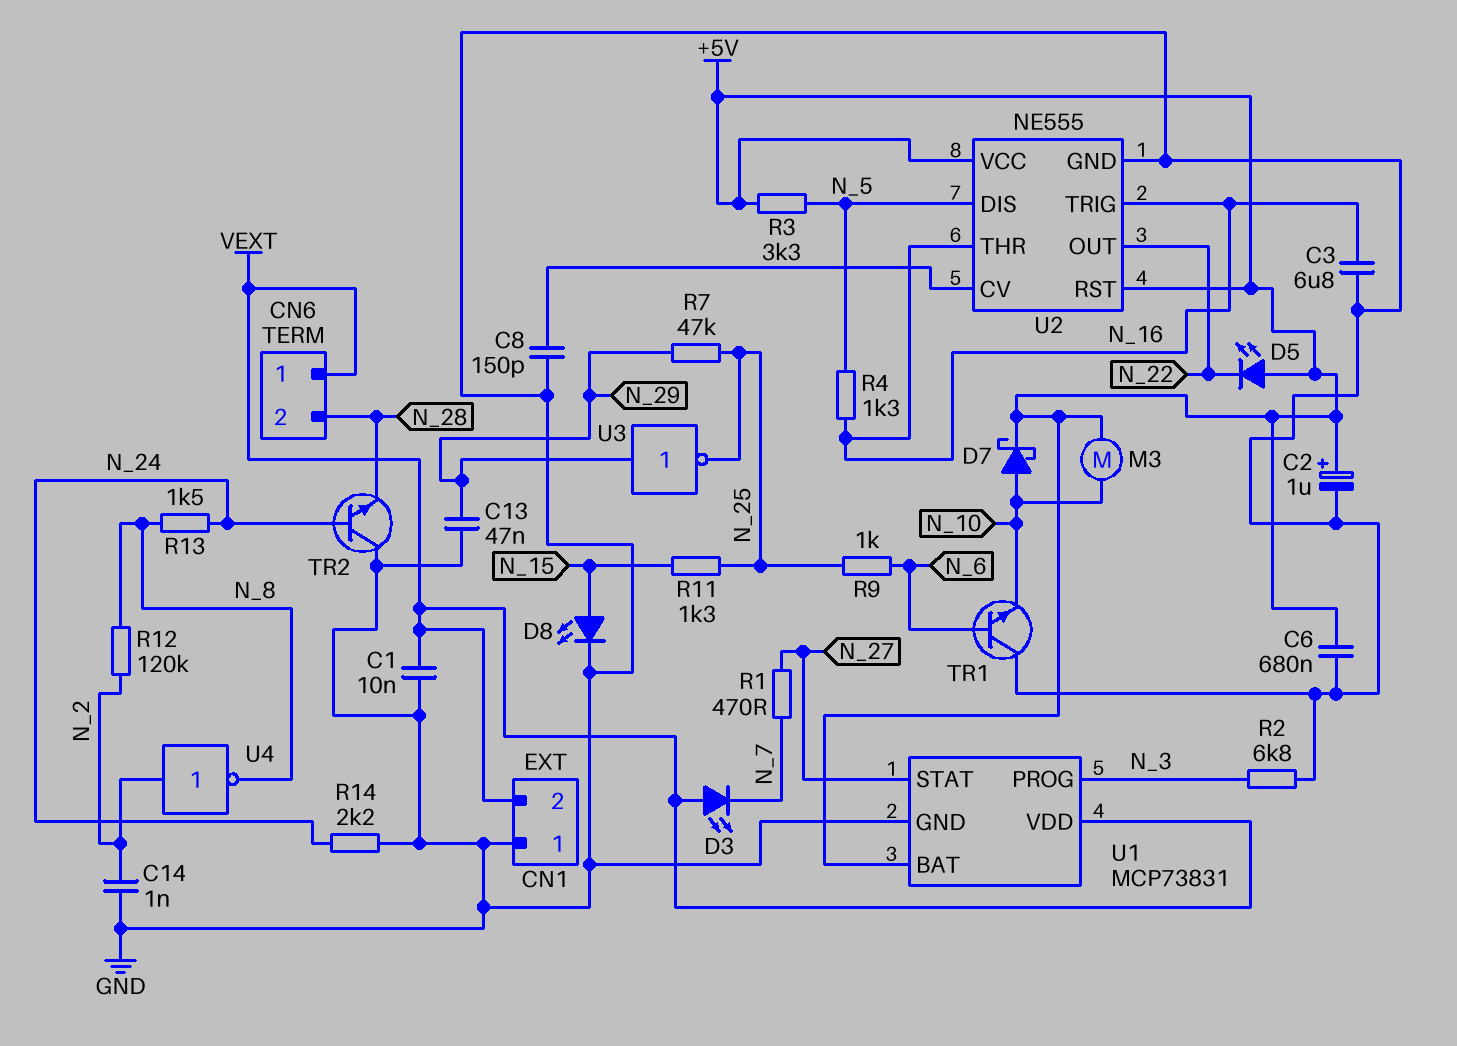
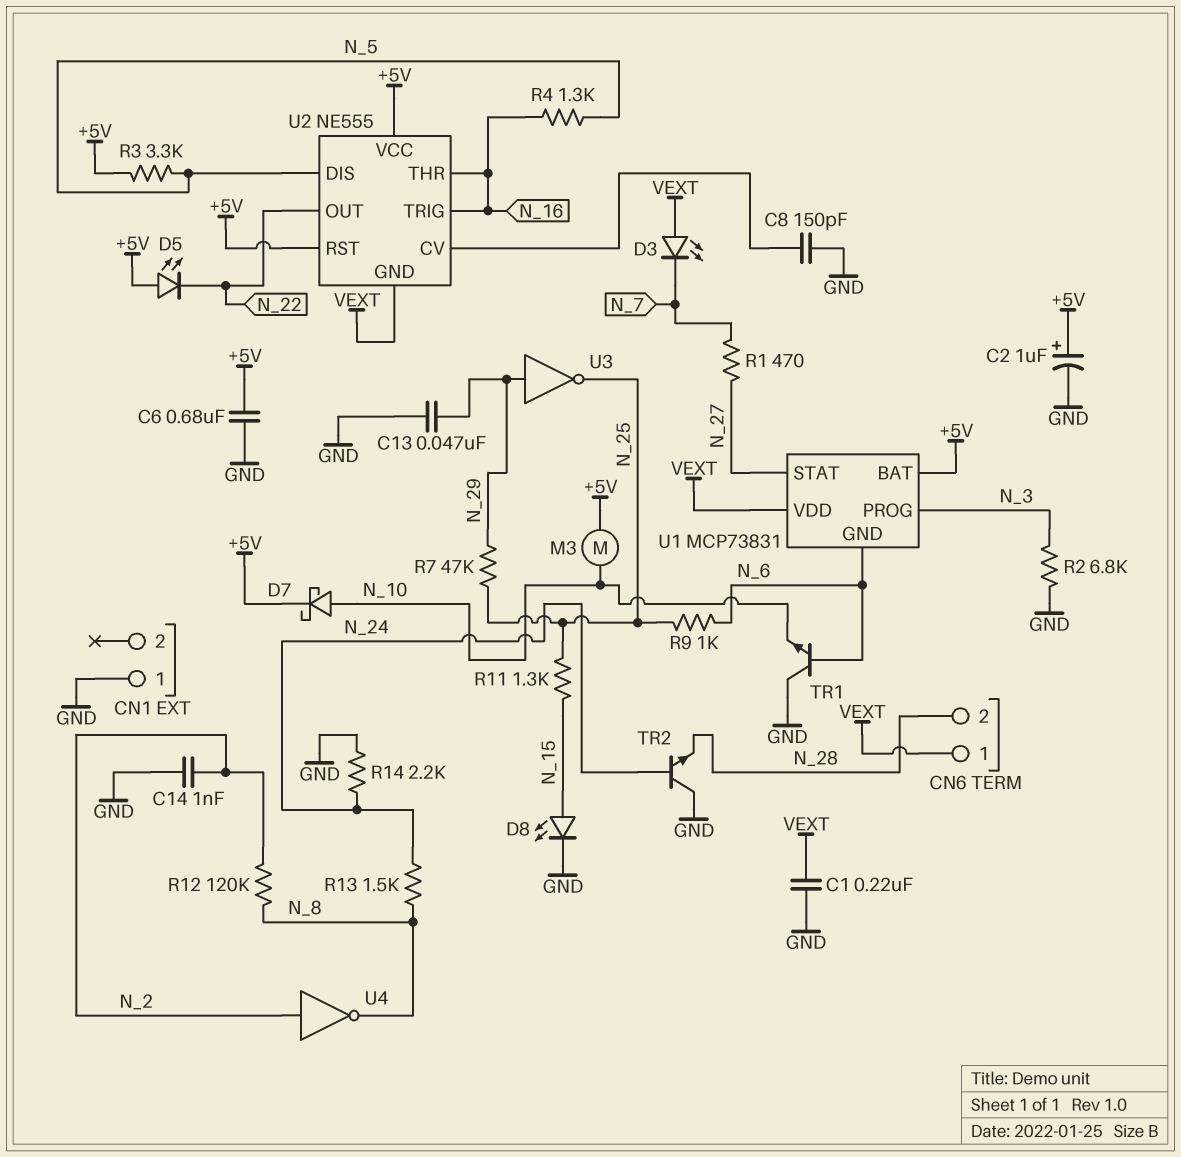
C1: 10nF (GND, VEXT) -> 220nF (GND, VEXT)
C3: 6.8uF (GND, N_16) -> none
CN1 pin 2: VEXT -> none
U1 pin GND: GND -> N_6
U2 pin GND: GND -> VEXT

